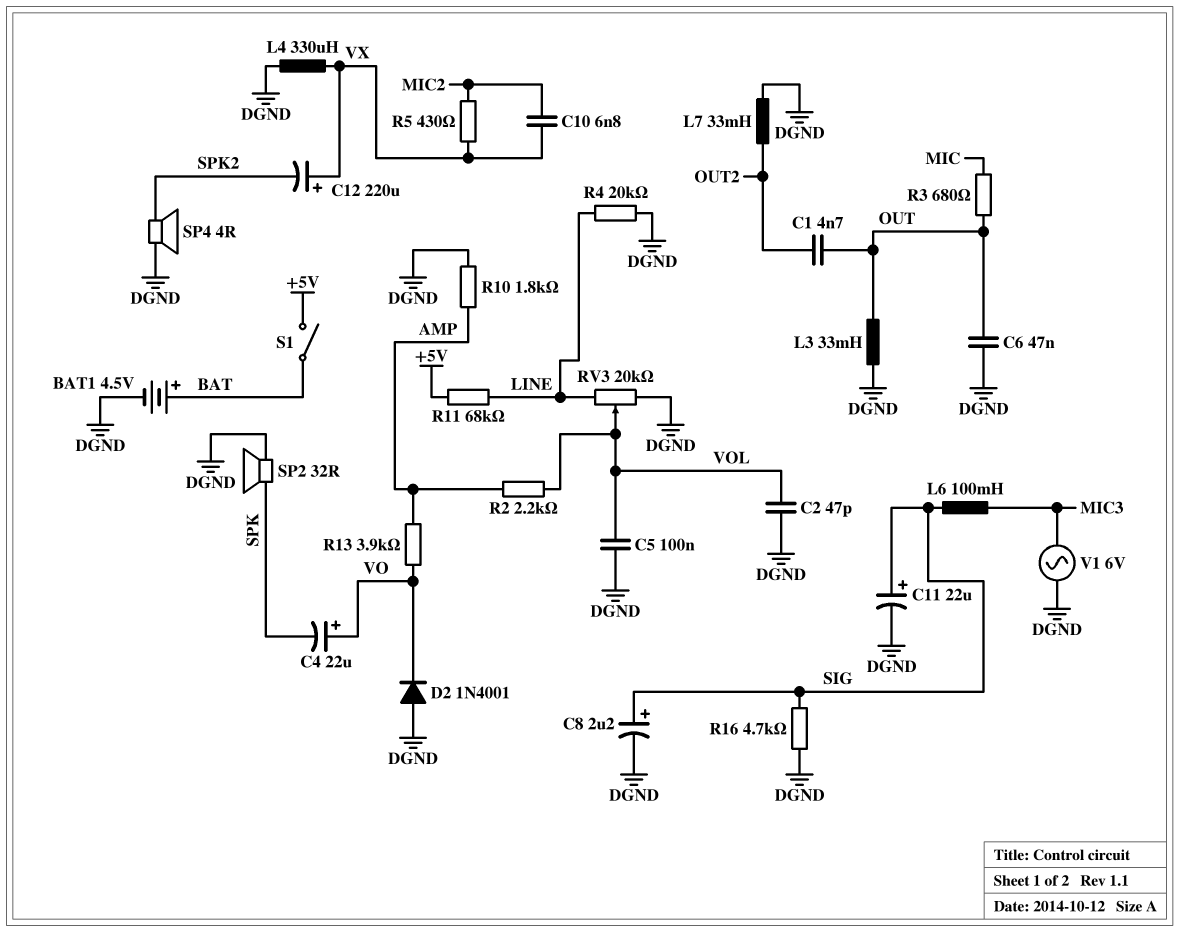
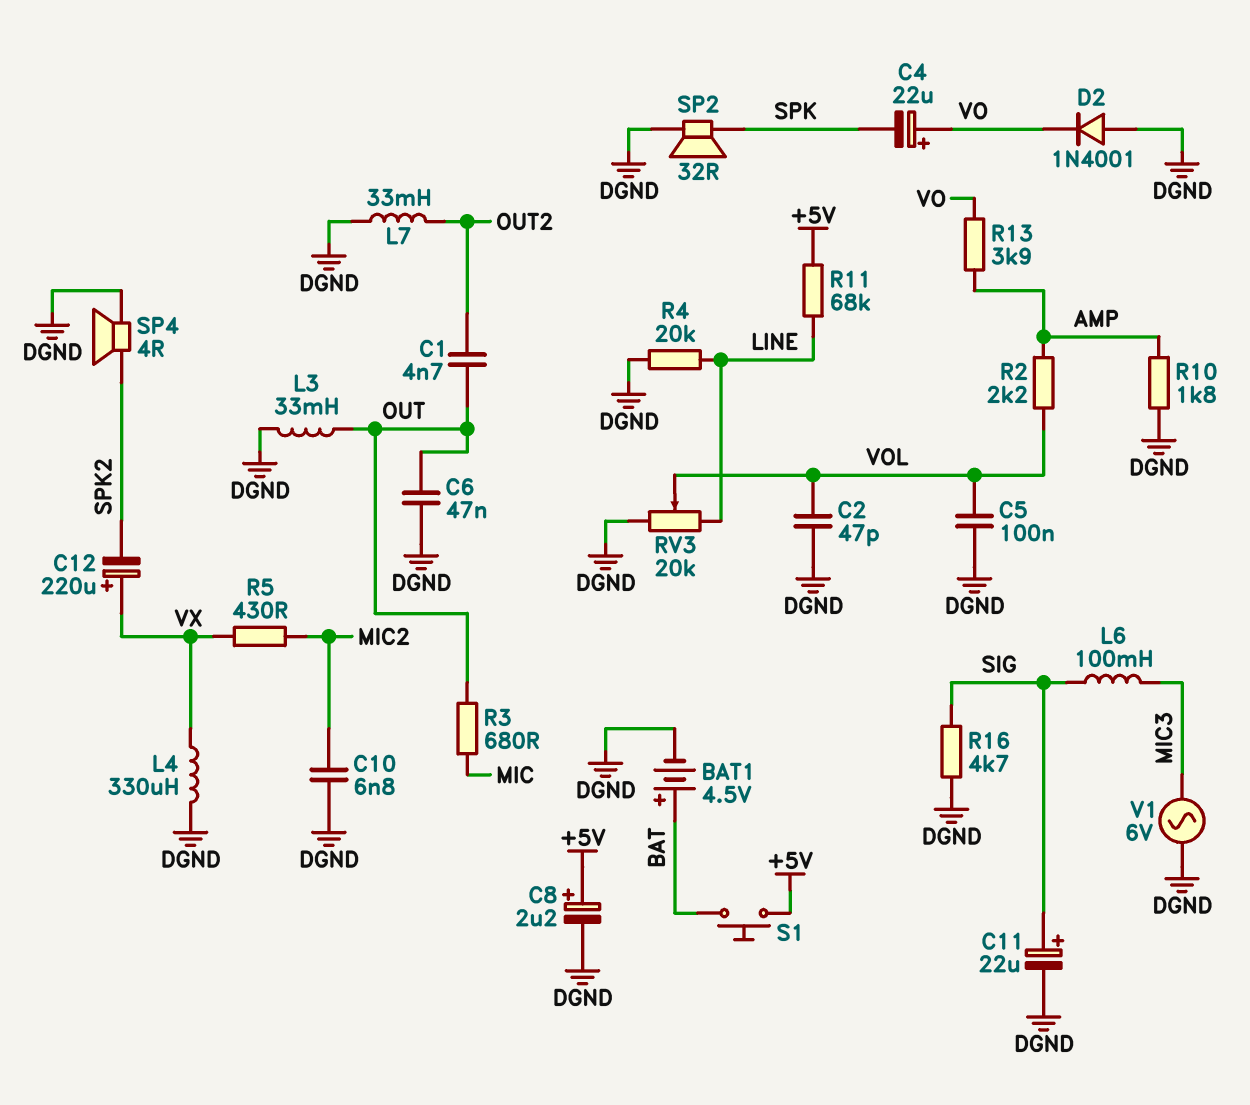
C8: 2.2uF (plus SIG, minus DGND) -> 2.2uF (plus +5V, minus DGND)
C10: 6.8nF (MIC2, VX) -> 6.8nF (DGND, MIC2)
S1: switch (+5V, BAT) -> button (+5V, BAT)

